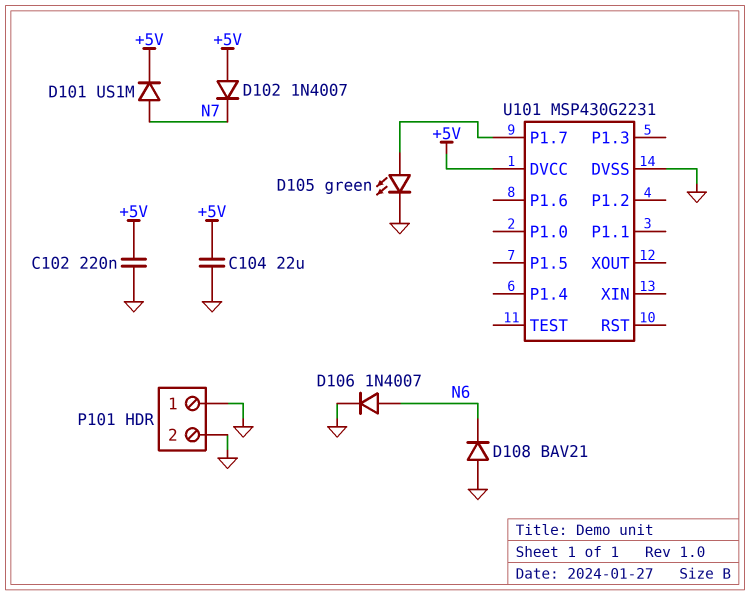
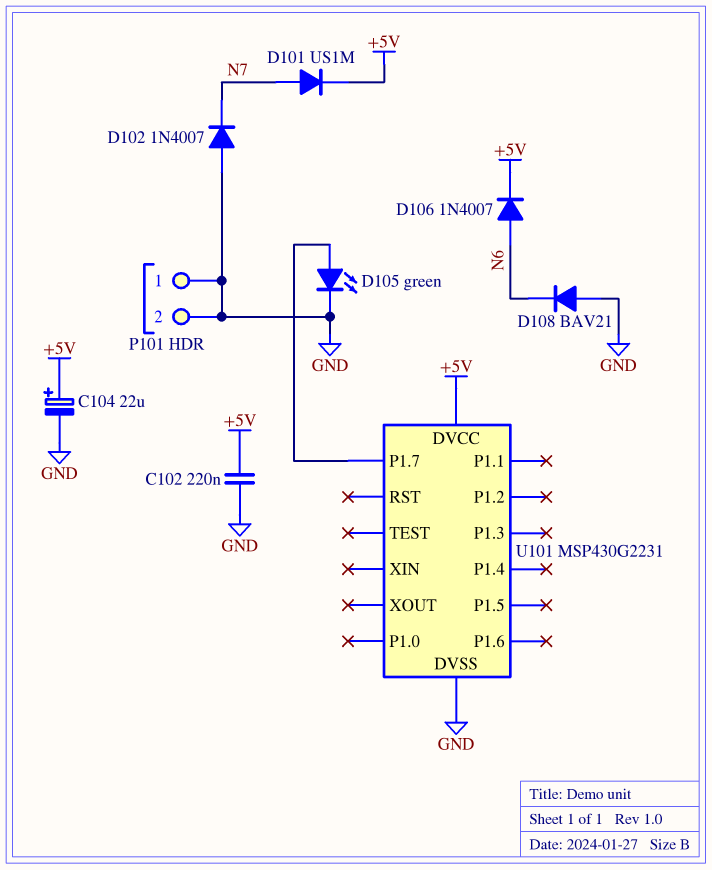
C104: 22uF (+5V, GND) -> 22uF (plus +5V, minus GND)
D102: diode 1N4007 (A +5V, K N7) -> diode 1N4007 (A GND, K N7)
D106: diode 1N4007 (A N6, K GND) -> diode 1N4007 (A N6, K +5V)

